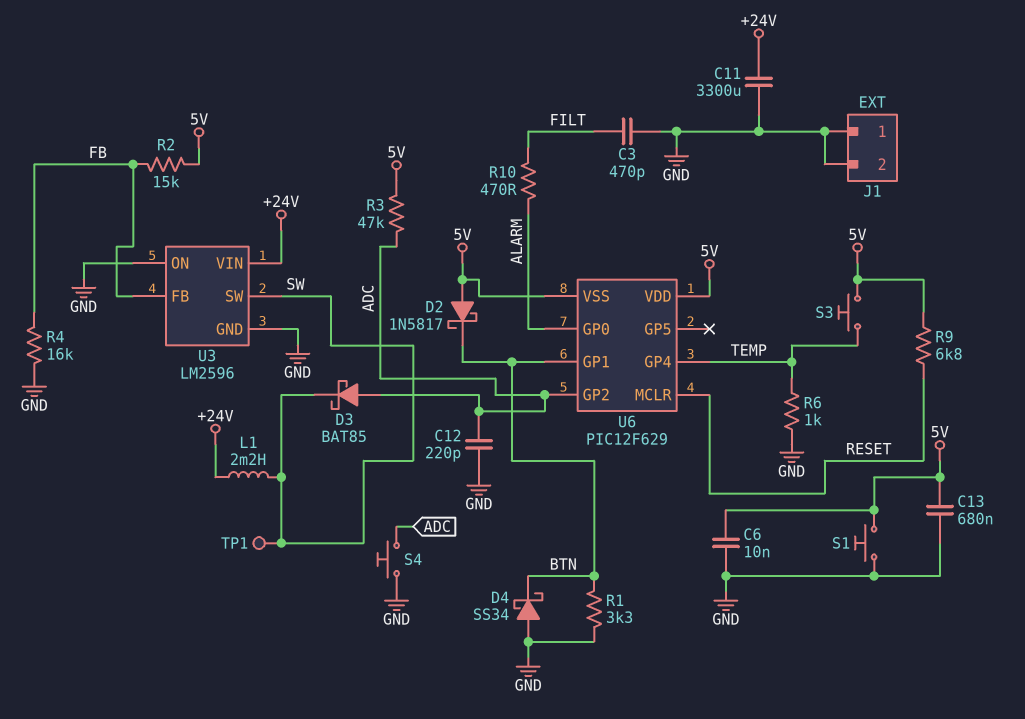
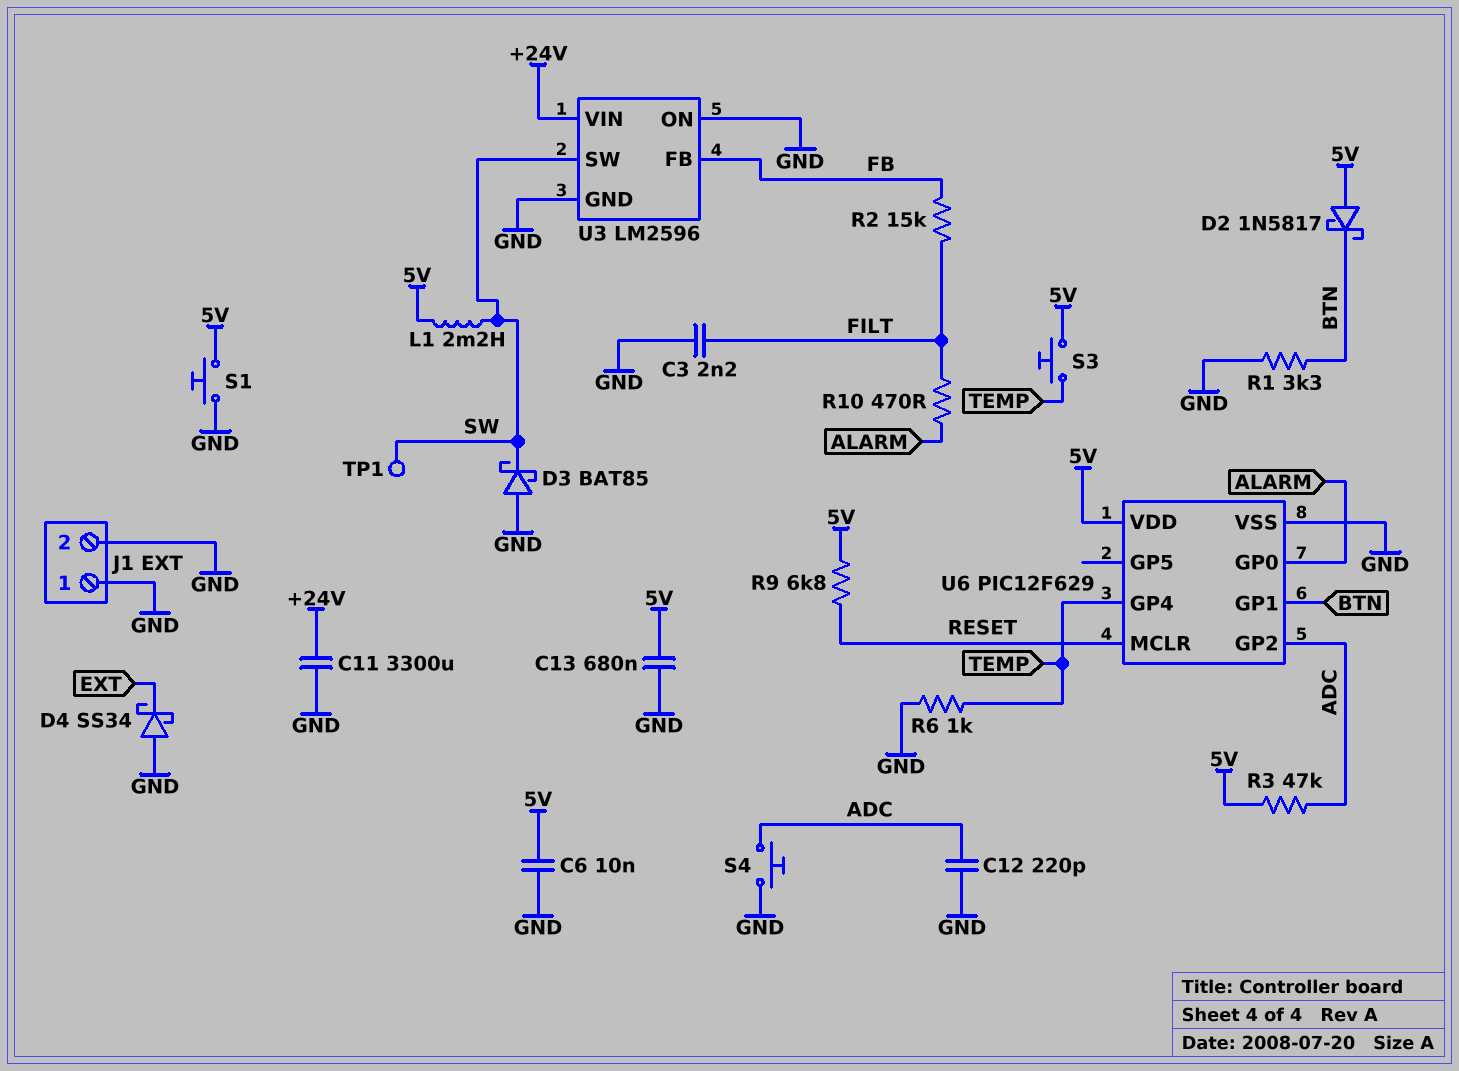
C3: 470pF (FILT, GND) -> 2.2nF (FILT, GND)
D3: schottky BAT85 (A ADC, K SW) -> schottky BAT85 (A GND, K SW)
D4: schottky SS34 (A GND, K BTN) -> schottky SS34 (A GND, K EXT)
L1: 2.2mH (+24V, SW) -> 2.2mH (5V, SW)
R2: 15k (5V, FB) -> 15k (FB, FILT)
R4: 16k (FB, GND) -> none
U6 pin VSS: 5V -> GND

